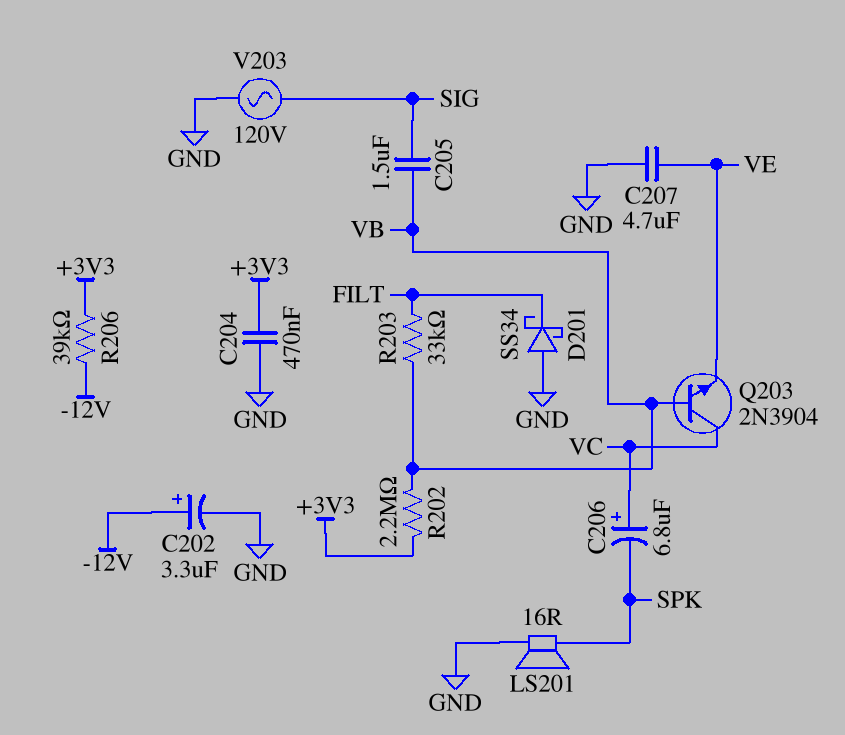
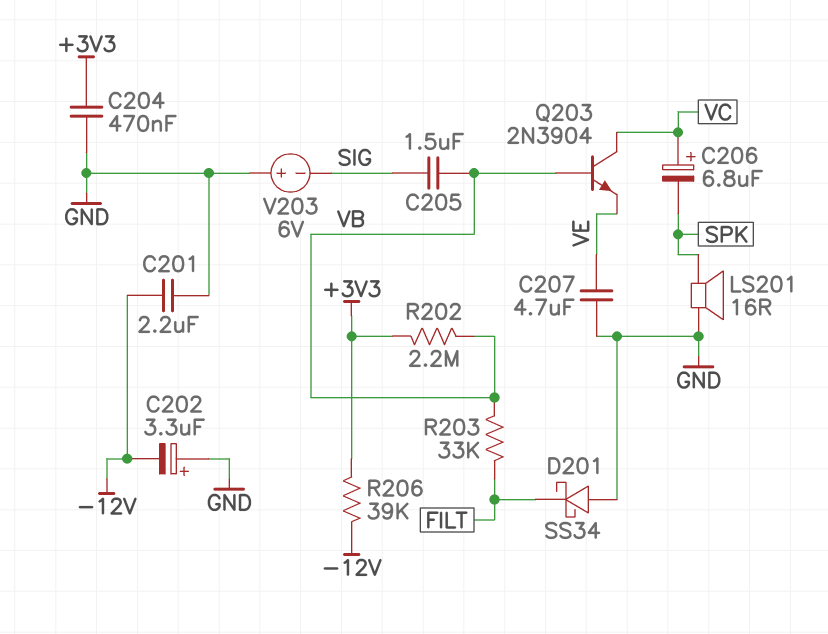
C201: none -> 2.2uF (-12V, GND)
C202: 3.3uF (plus -12V, minus GND) -> 3.3uF (plus GND, minus -12V)
V203: AC 120V (GND, SIG) -> 6V (plus GND, minus SIG)

